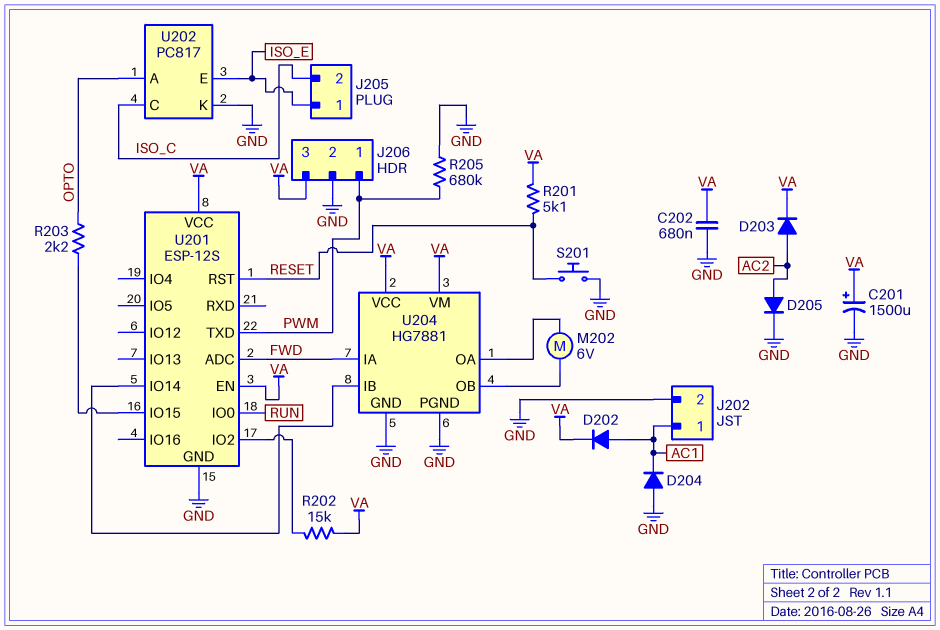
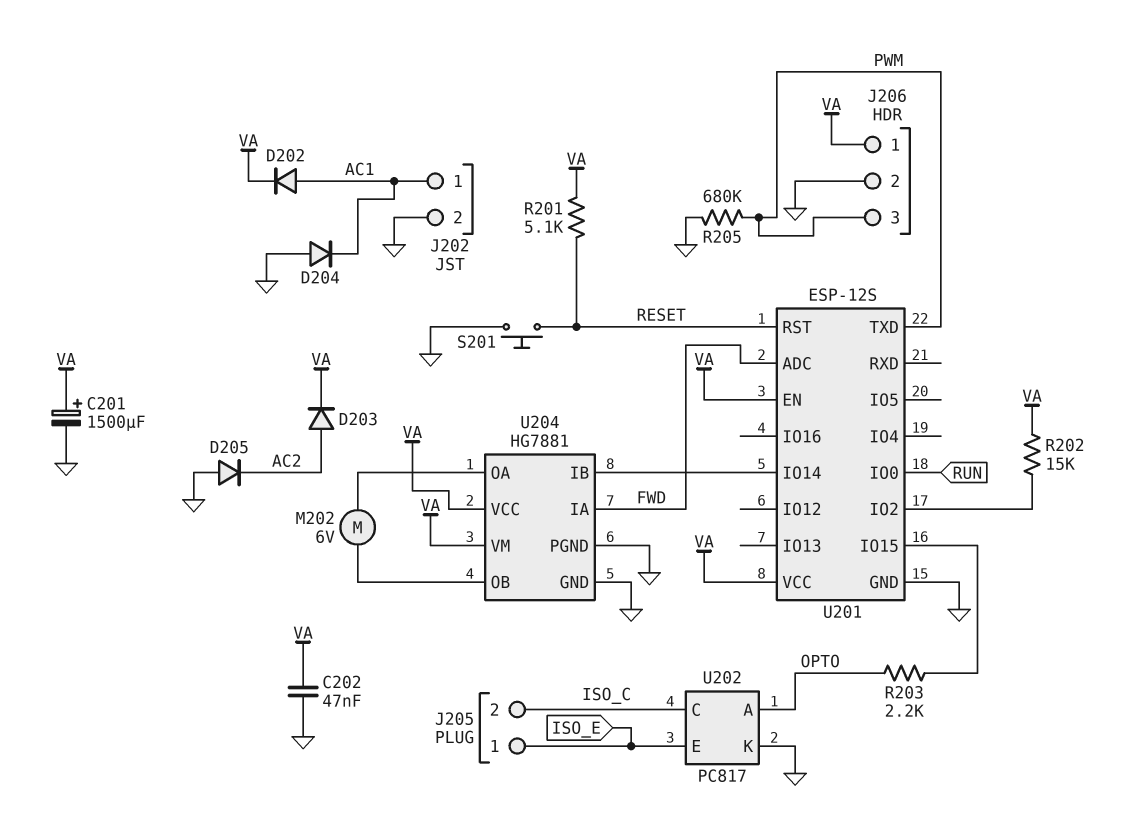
C202: 680nF (GND, VA) -> 47nF (GND, VA)
D205: diode (A AC2, K GND) -> diode (A GND, K AC2)
J206 pin 1: PWM -> VA
J206 pin 3: VA -> PWM

